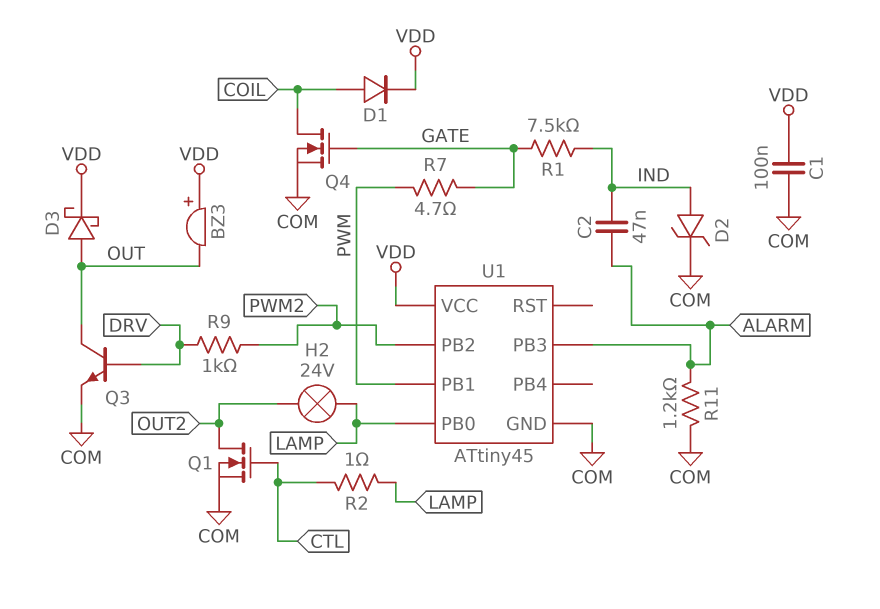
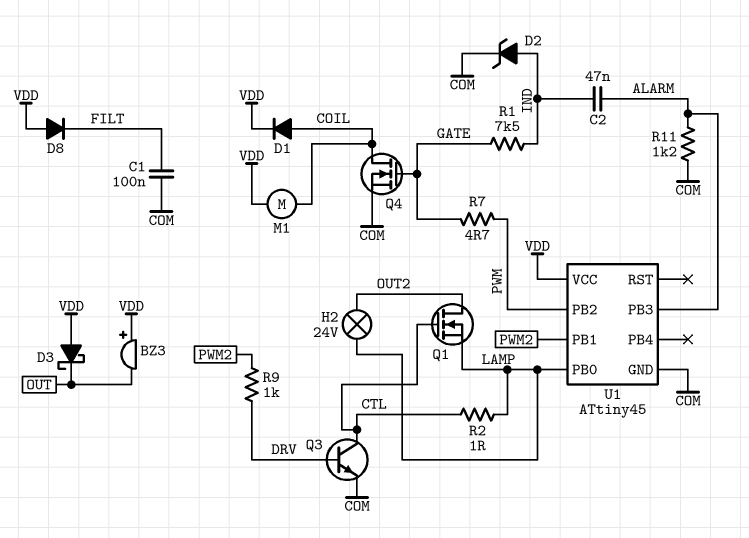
C1: 100nF (COM, VDD) -> 100nF (COM, FILT)
D3: schottky (A OUT, K VDD) -> schottky (A VDD, K OUT)
D8: none -> diode (A VDD, K FILT)
M1: none -> motor (COIL, VDD)
Q1: NMOS (G CTL, D OUT2, S COM) -> NMOS (G CTL, D OUT2, S LAMP)
Q3: NPN (B DRV, C OUT, E COM) -> NPN (B DRV, C CTL, E COM)
U1 pin PB1: PWM -> PWM2
U1 pin PB2: PWM2 -> PWM

